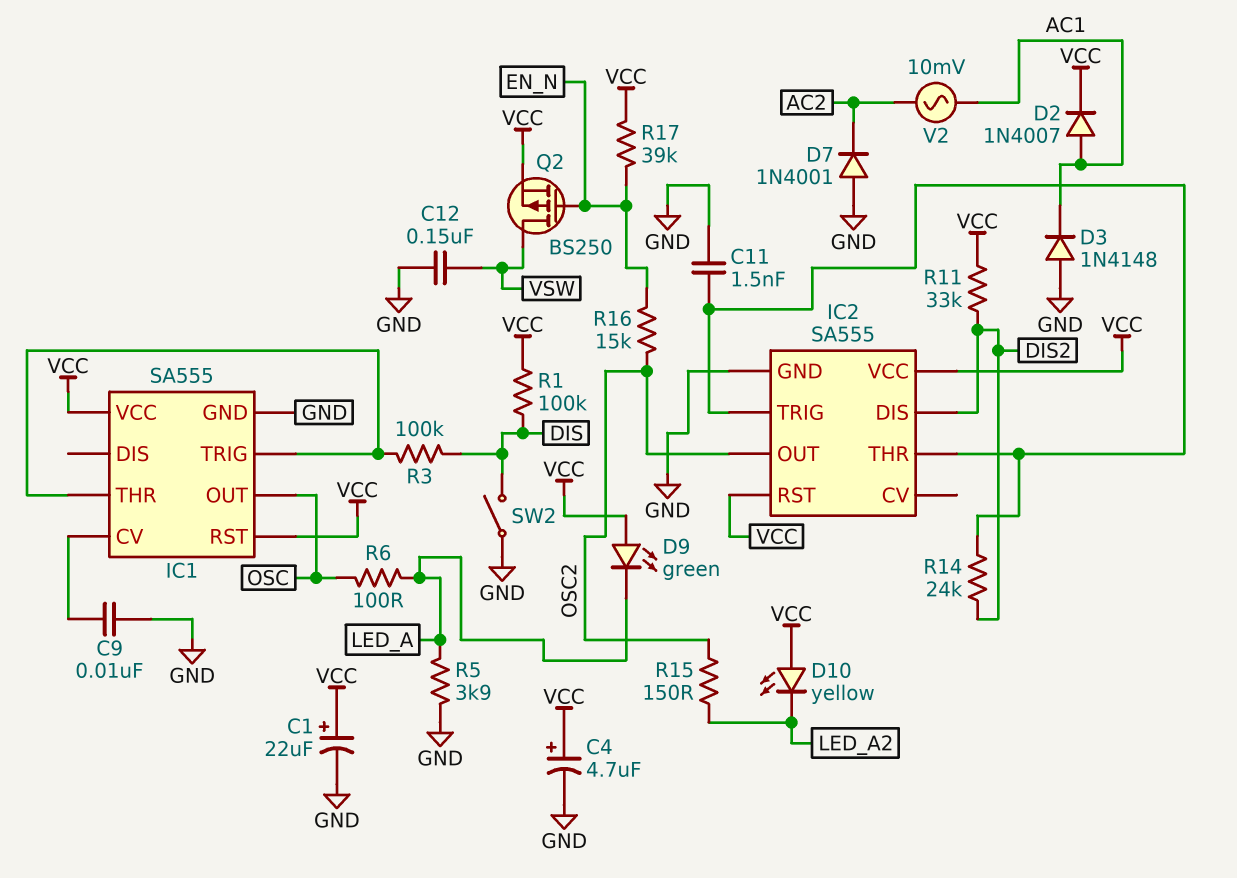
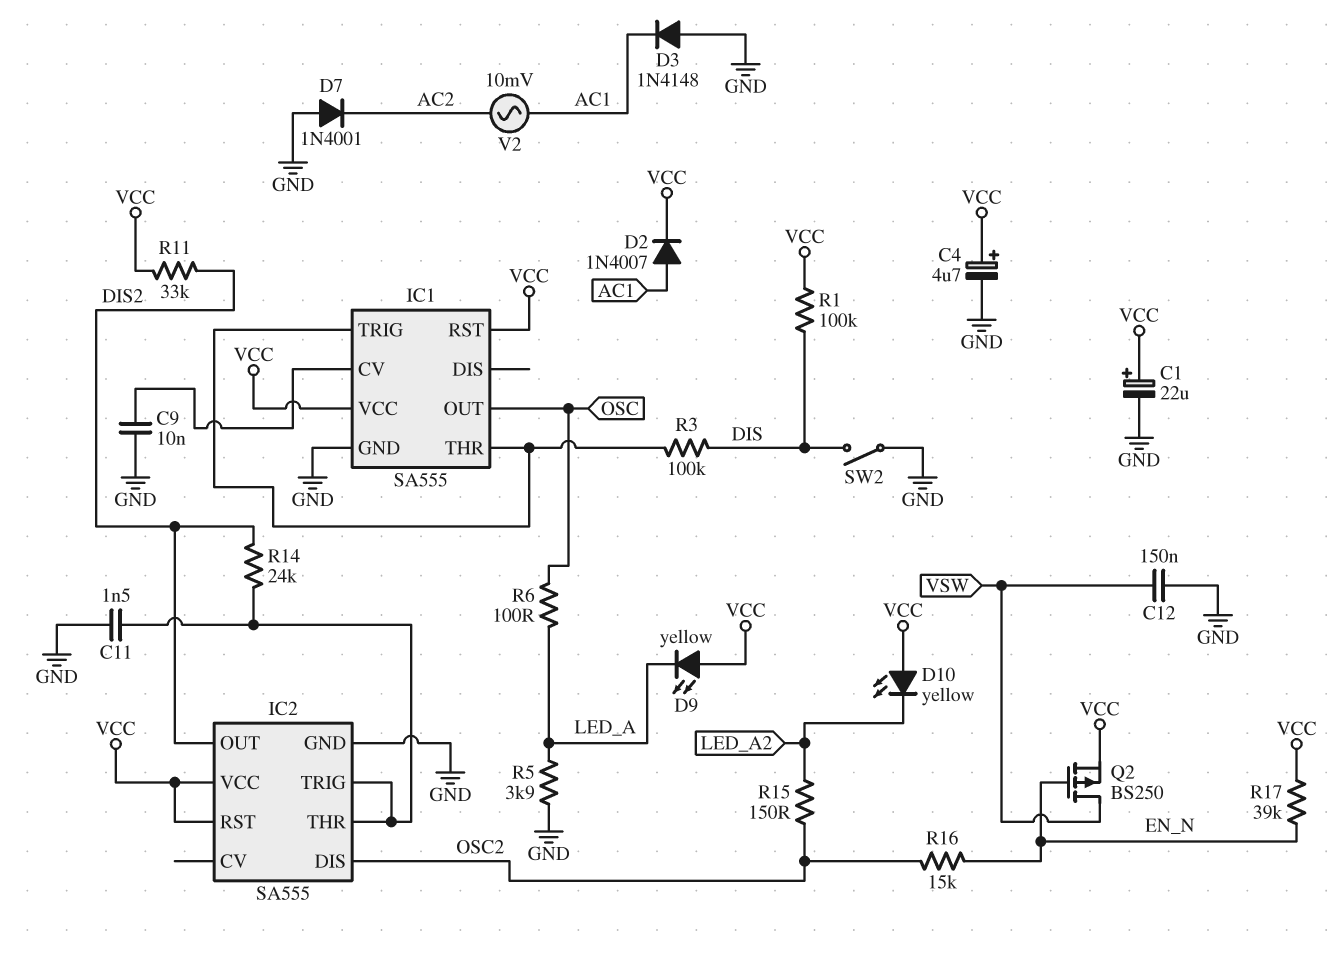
D9: LED green (A VCC, K LED_A) -> LED yellow (A VCC, K LED_A)
IC2 pin DIS: DIS2 -> OSC2
IC2 pin OUT: OSC2 -> DIS2

